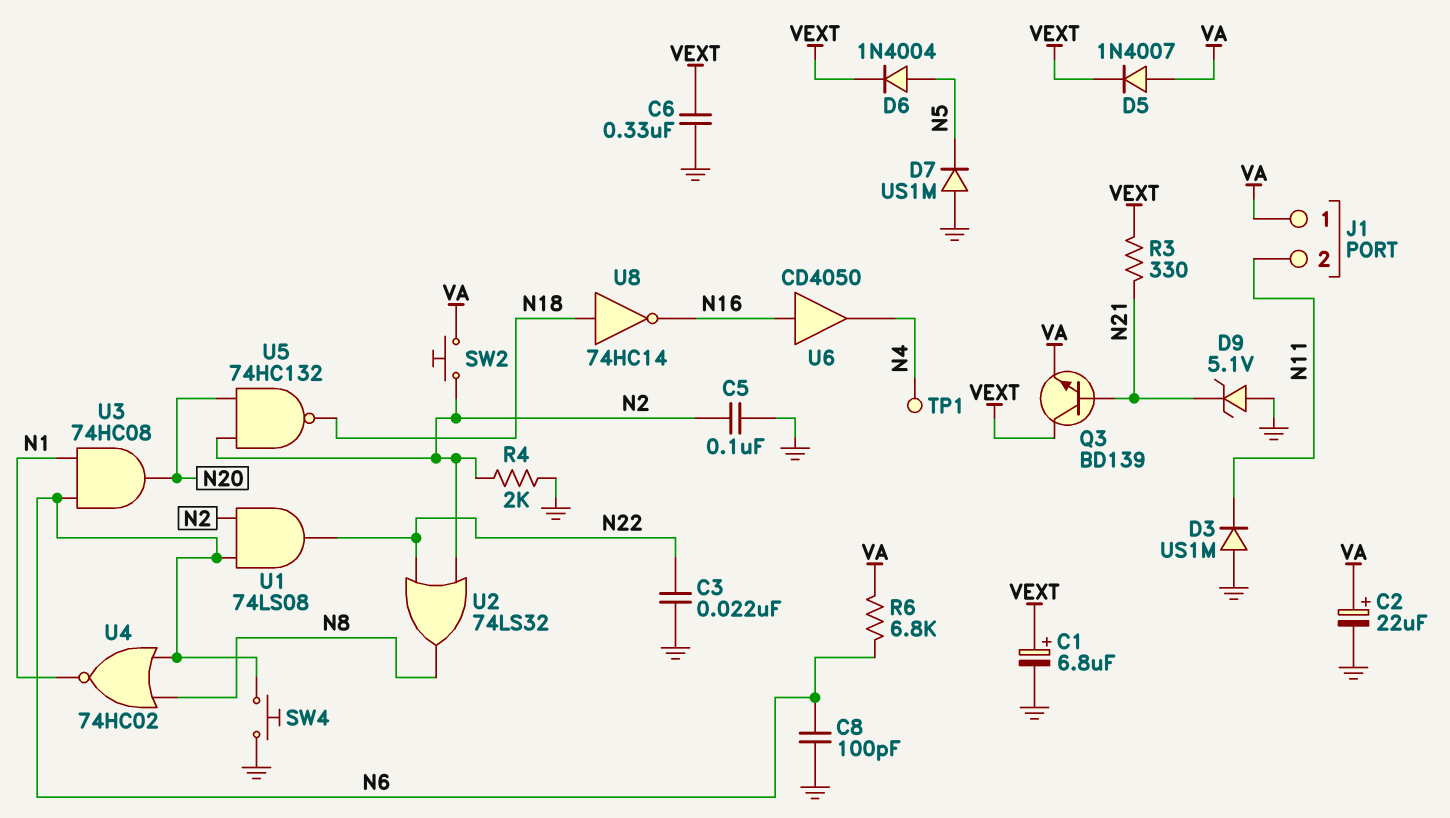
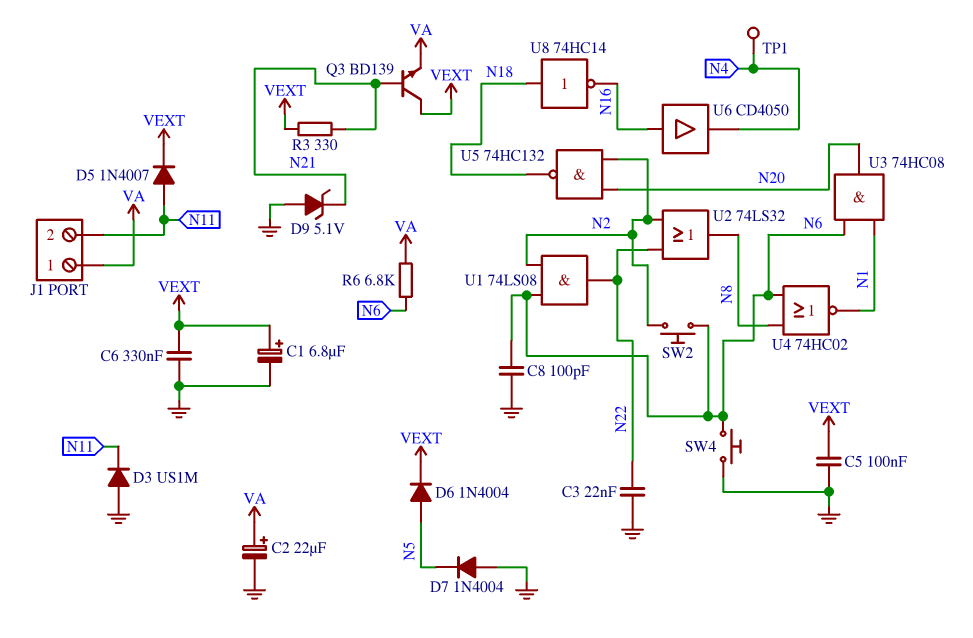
C5: 100nF (GND, N2) -> 100nF (GND, VEXT)
D5: diode 1N4007 (A VA, K VEXT) -> diode 1N4007 (A N11, K VEXT)
D7: diode US1M (A GND, K N5) -> diode 1N4004 (A GND, K N5)
R4: 2k (GND, N2) -> none
SW2: button (N2, VA) -> button (N2, N6)

